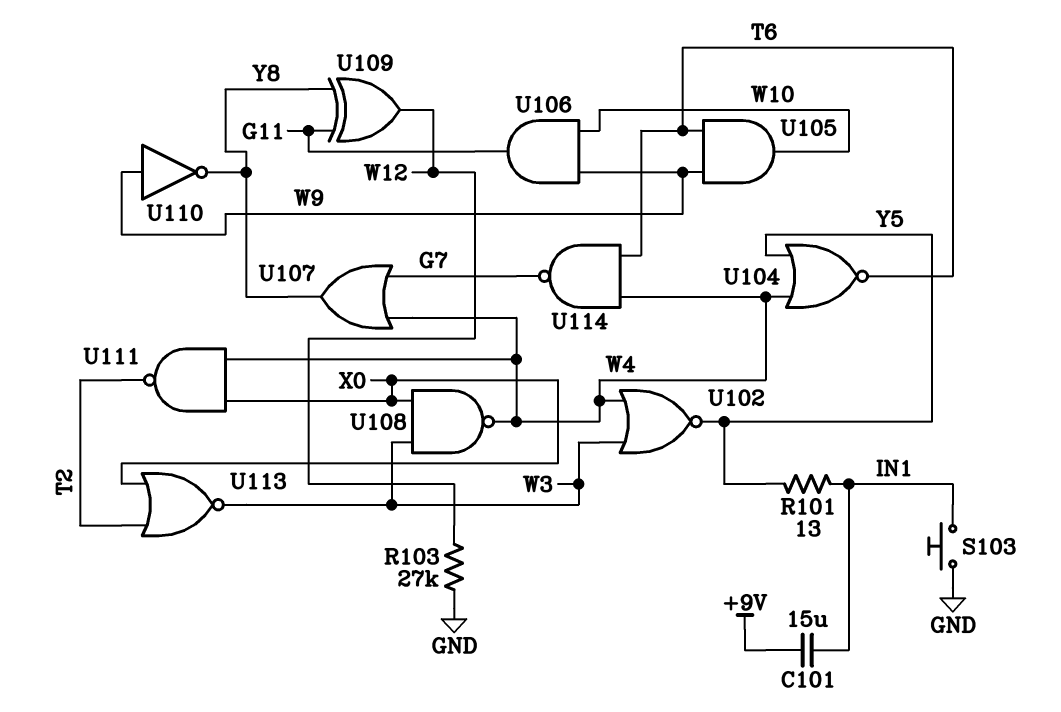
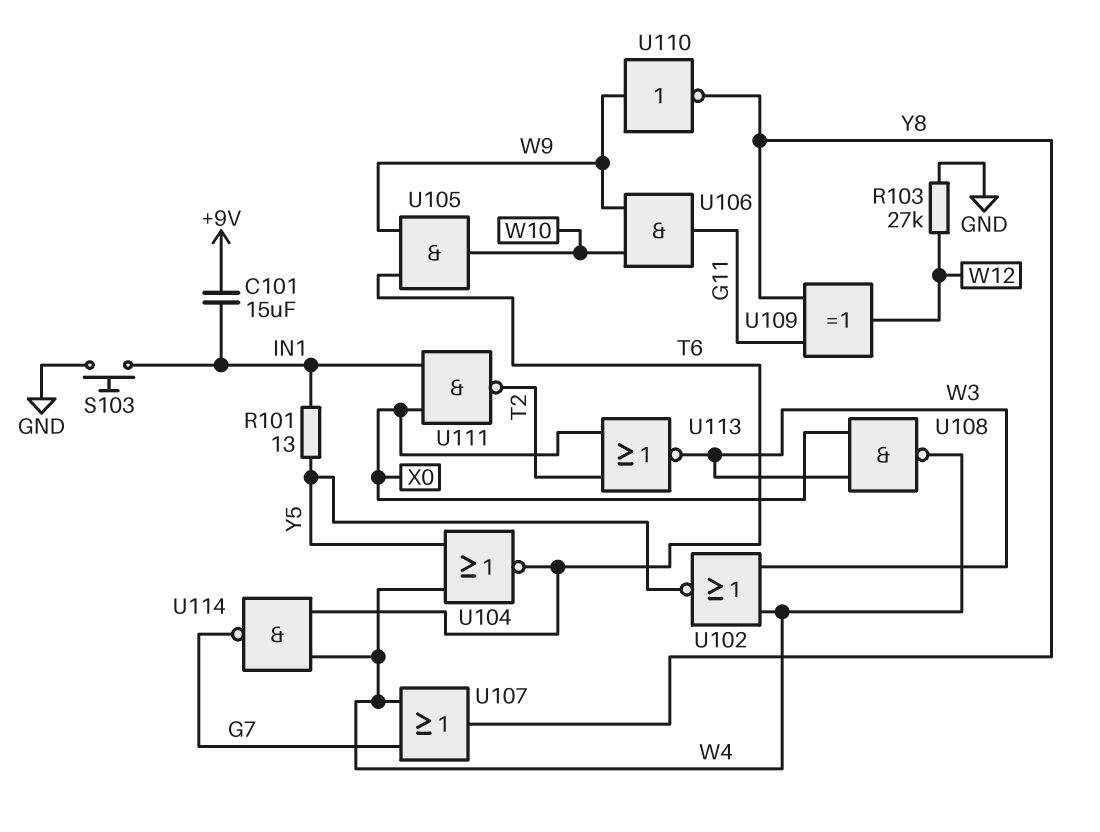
U111: NAND (in W4, in X0, out T2) -> NAND (in IN1, in X0, out T2)

